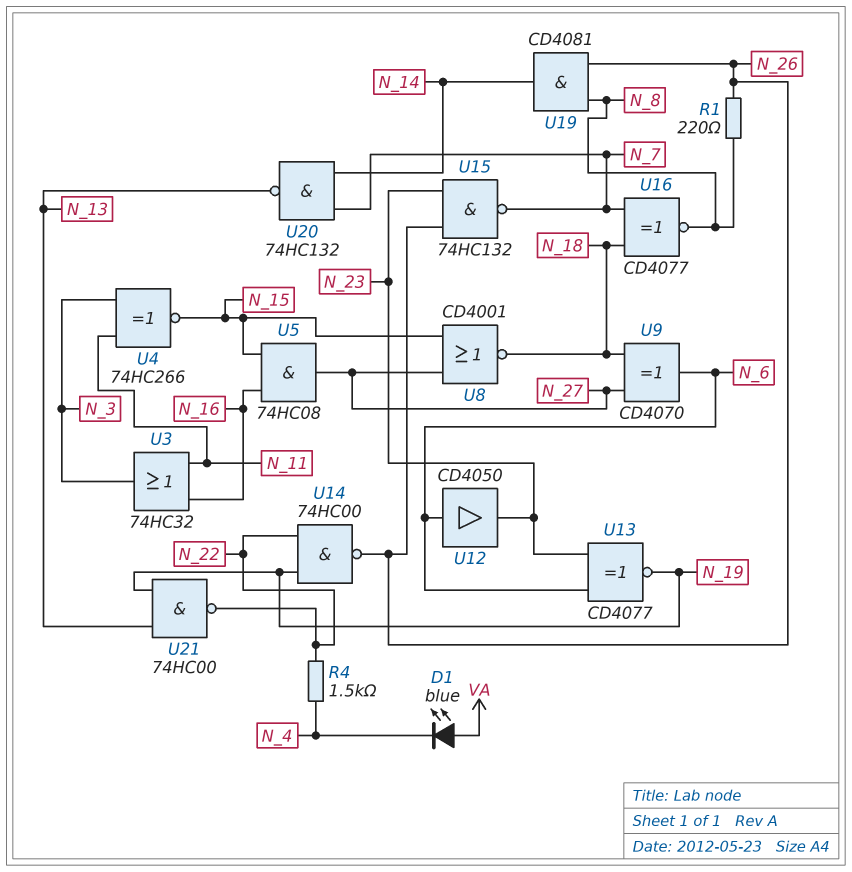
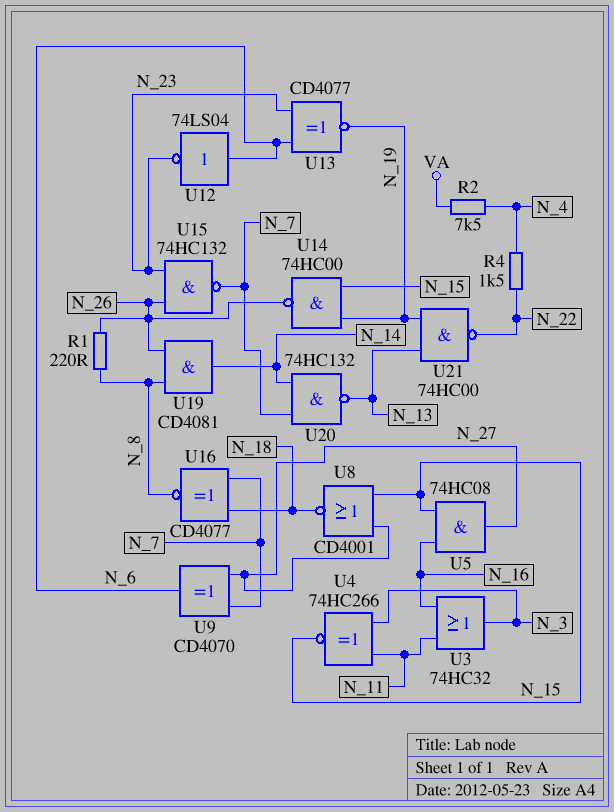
D1: LED blue (A VA, K N_4) -> none
R2: none -> 7.5k (N_4, VA)
U9: XOR CD4070 (in N_18, in N_27, out N_6) -> XOR CD4070 (in N_7, in N_27, out N_6)
U12: buffer CD4050 (in N_6, out N_23) -> NOT 74LS04 (in N_6, out N_23)
U14: NAND 74HC00 (in N_19, in N_22, out N_26) -> NAND 74HC00 (in N_15, in N_19, out N_26)

